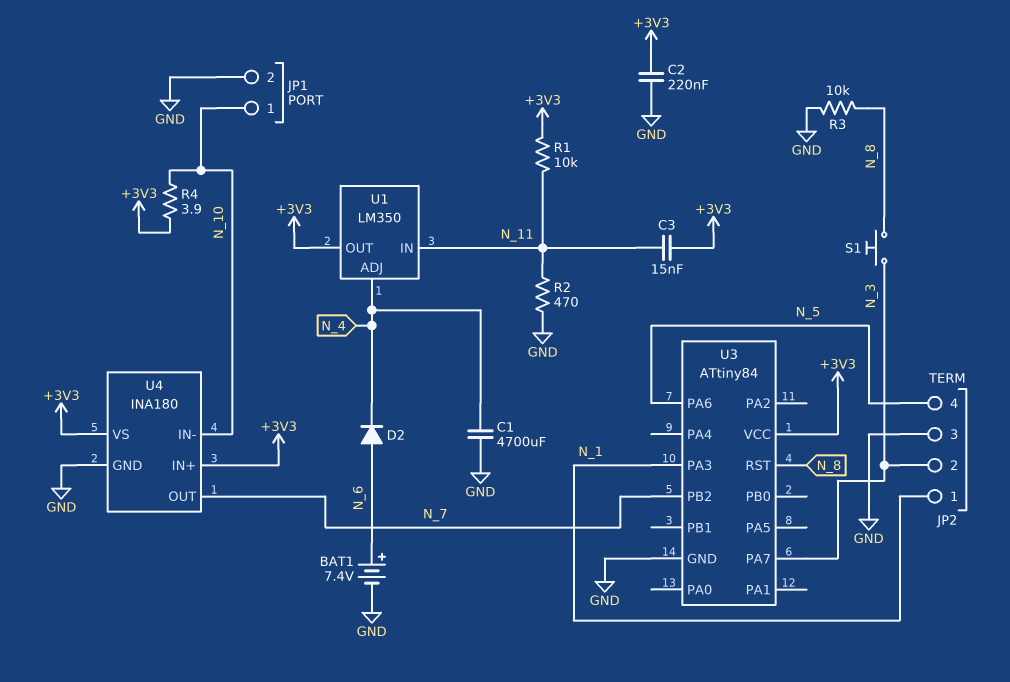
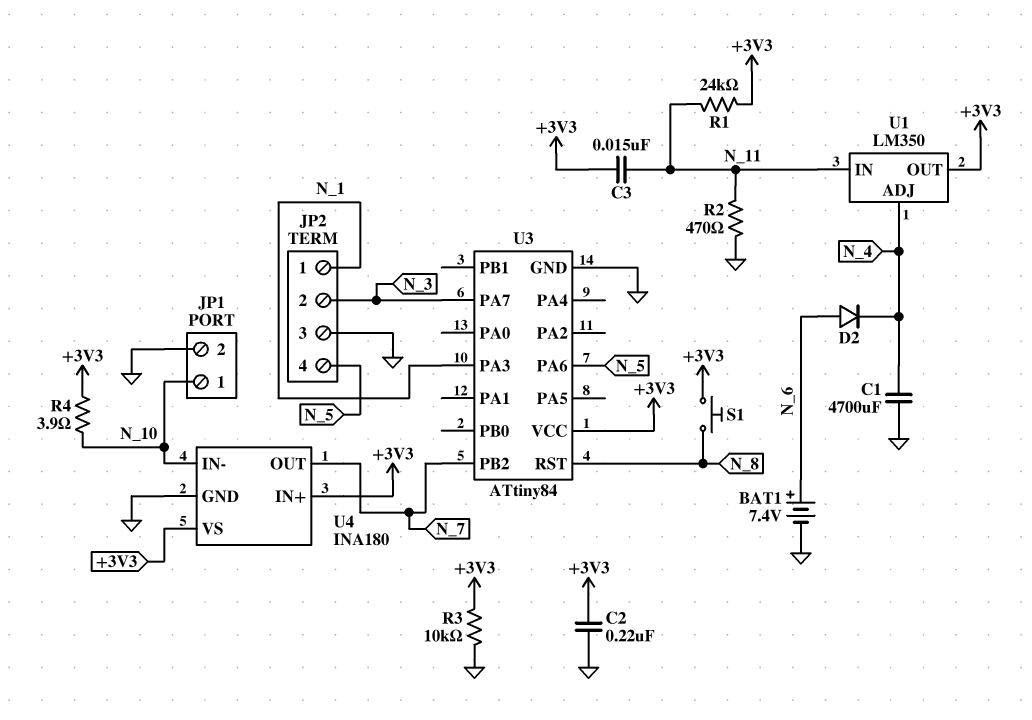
R1: 10k (+3V3, N_11) -> 24k (+3V3, N_11)
R3: 10k (GND, N_8) -> 10k (+3V3, GND)
S1: button (N_3, N_8) -> button (+3V3, N_8)

